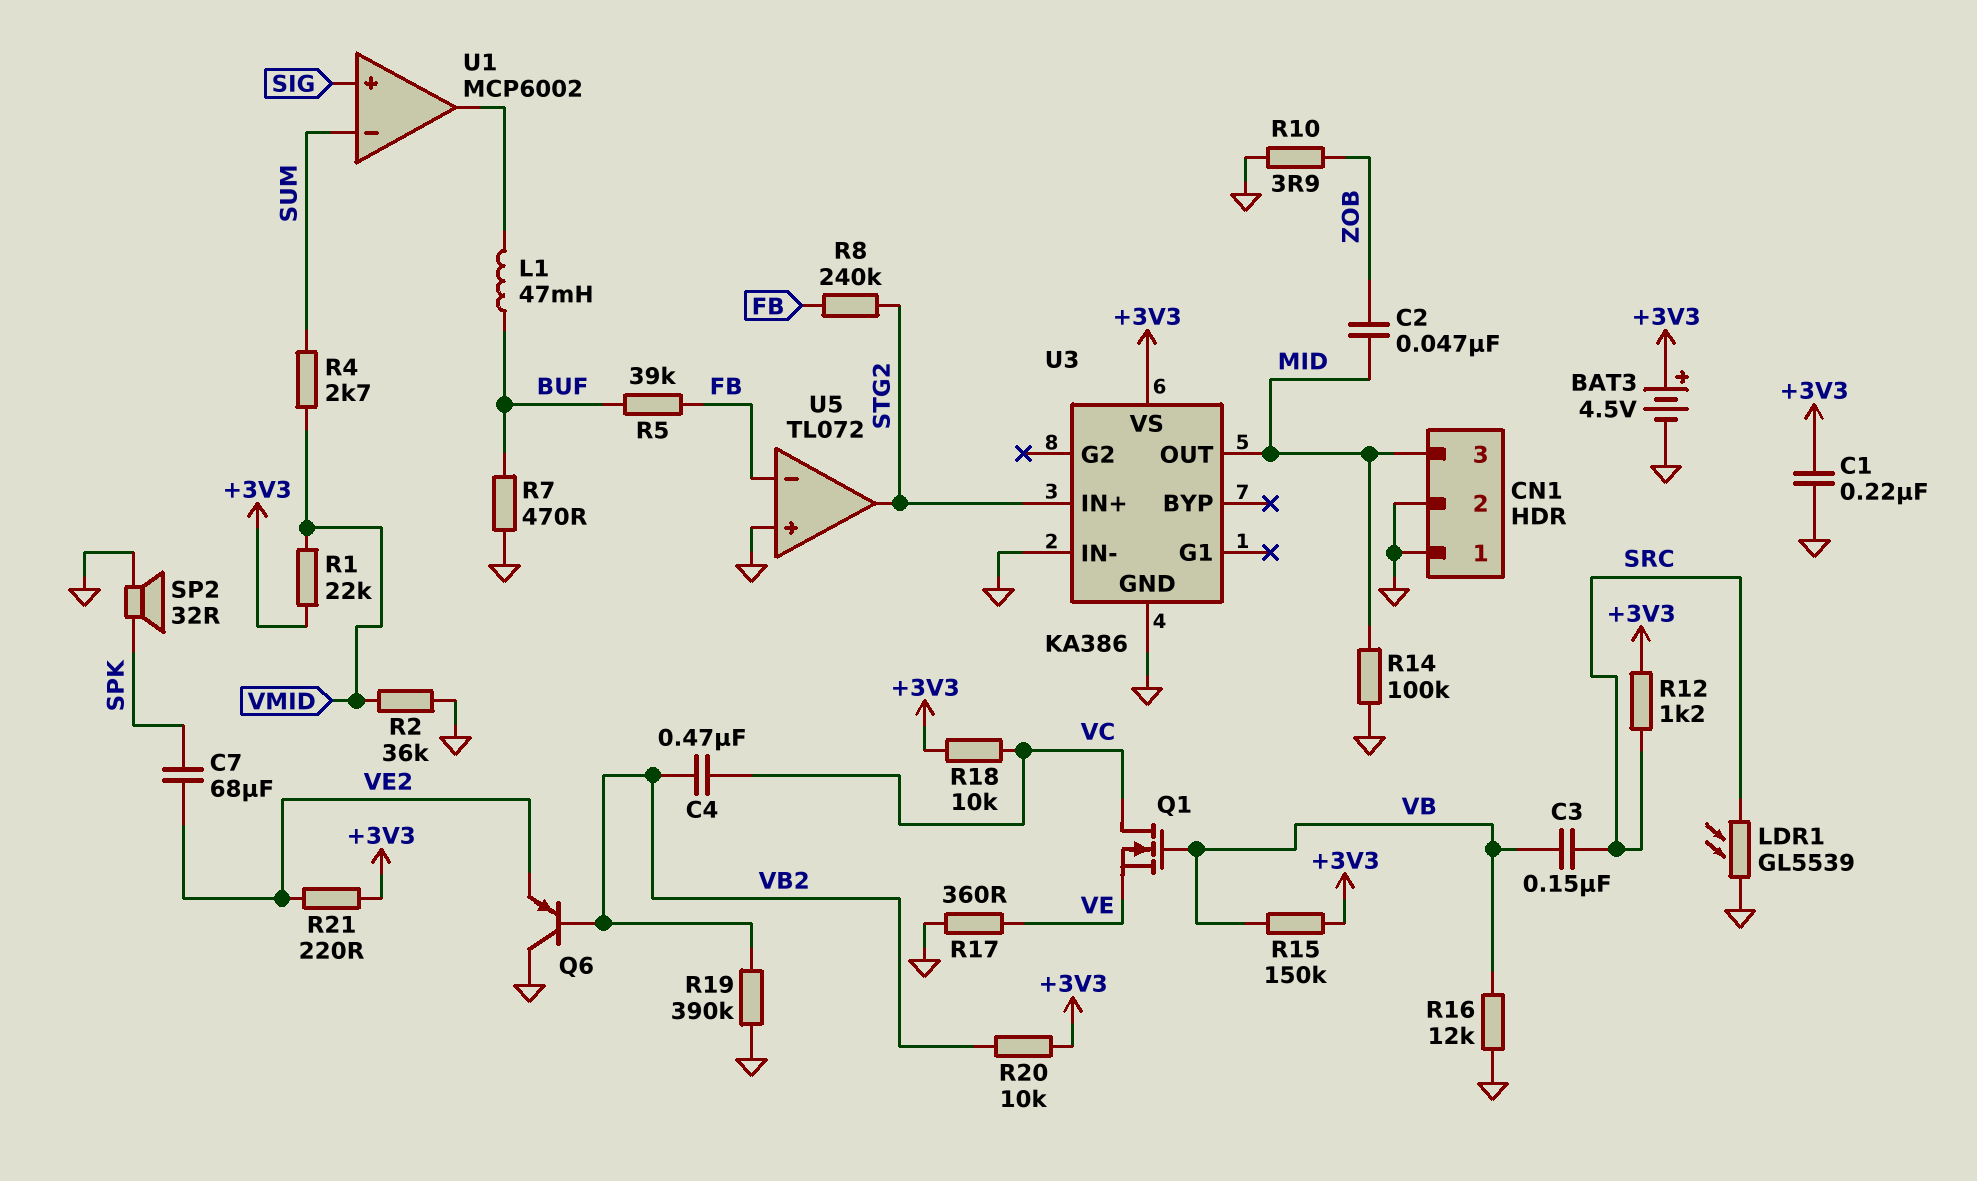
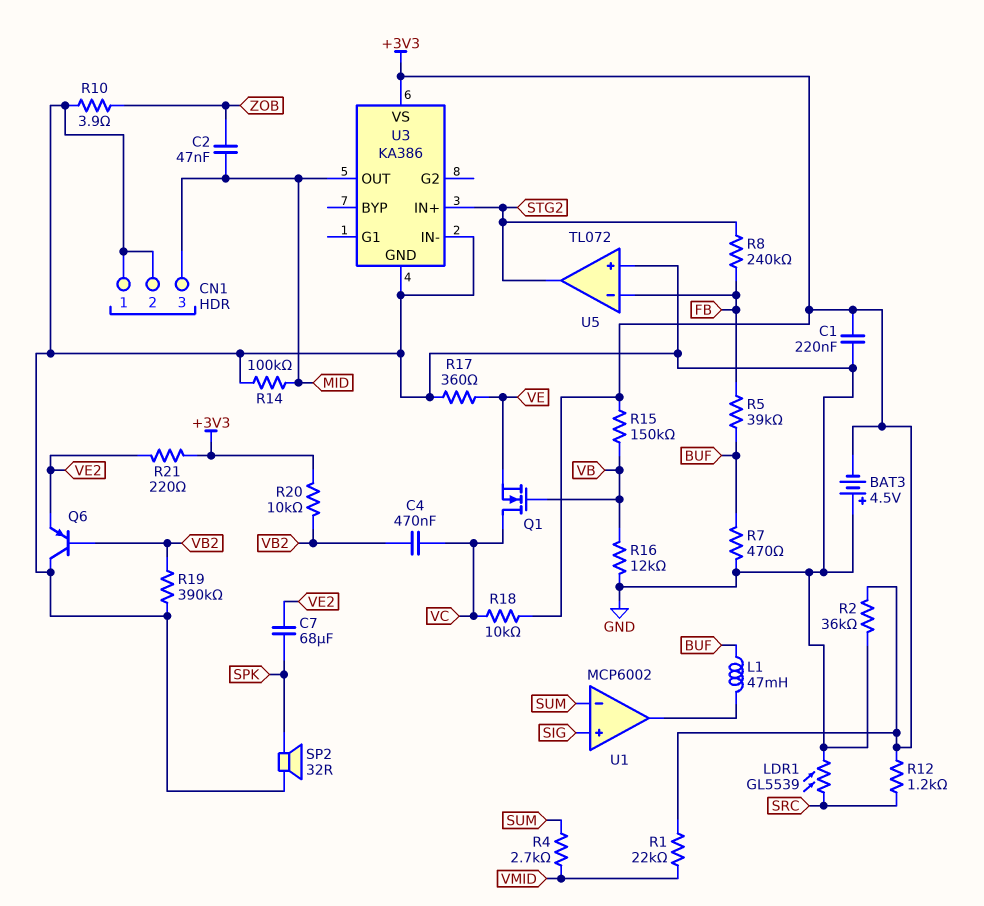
BAT3: 4.5V (plus +3V3, minus GND) -> 4.5V (plus GND, minus +3V3)
C3: 150nF (SRC, VB) -> none
R2: 36k (GND, VMID) -> 36k (+3V3, GND)

